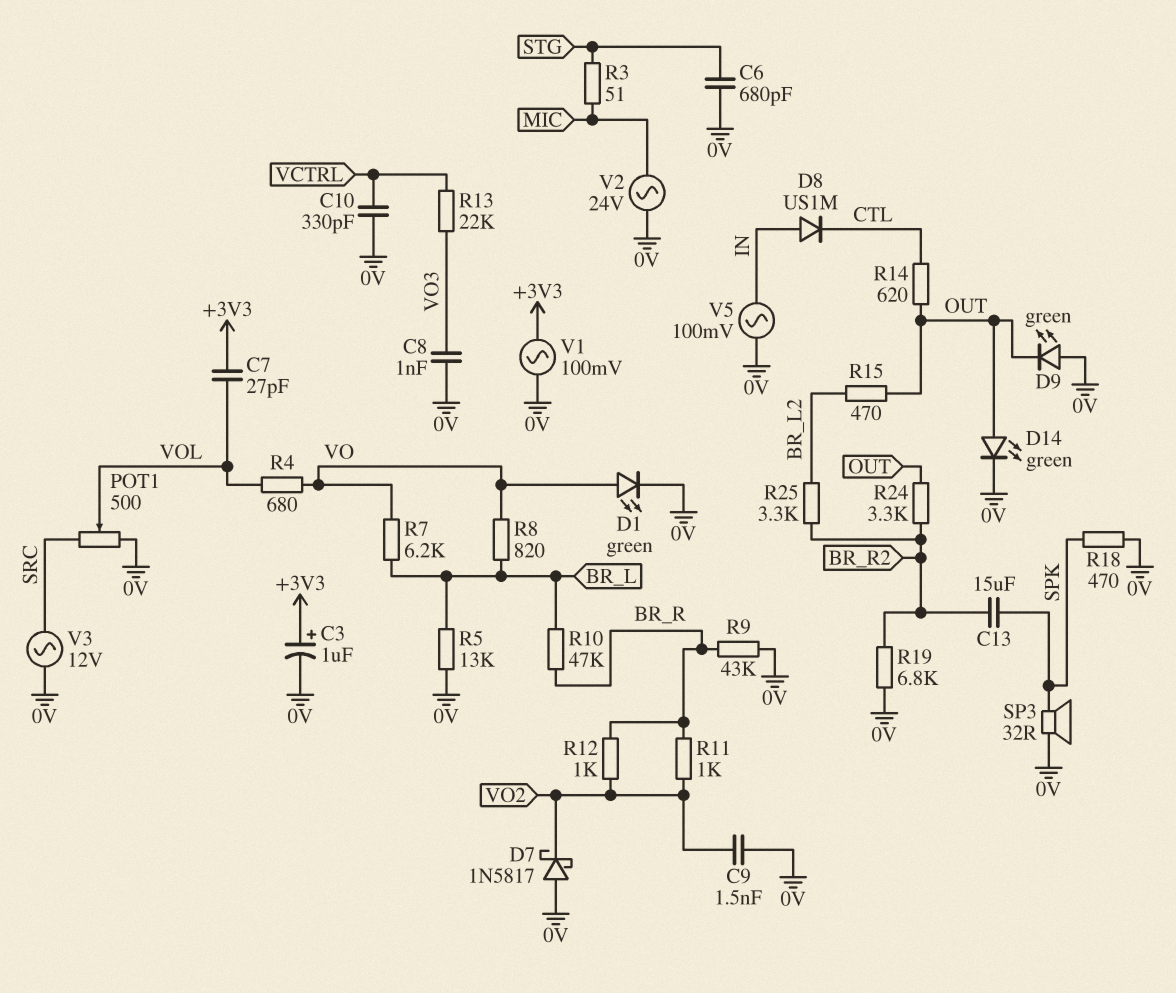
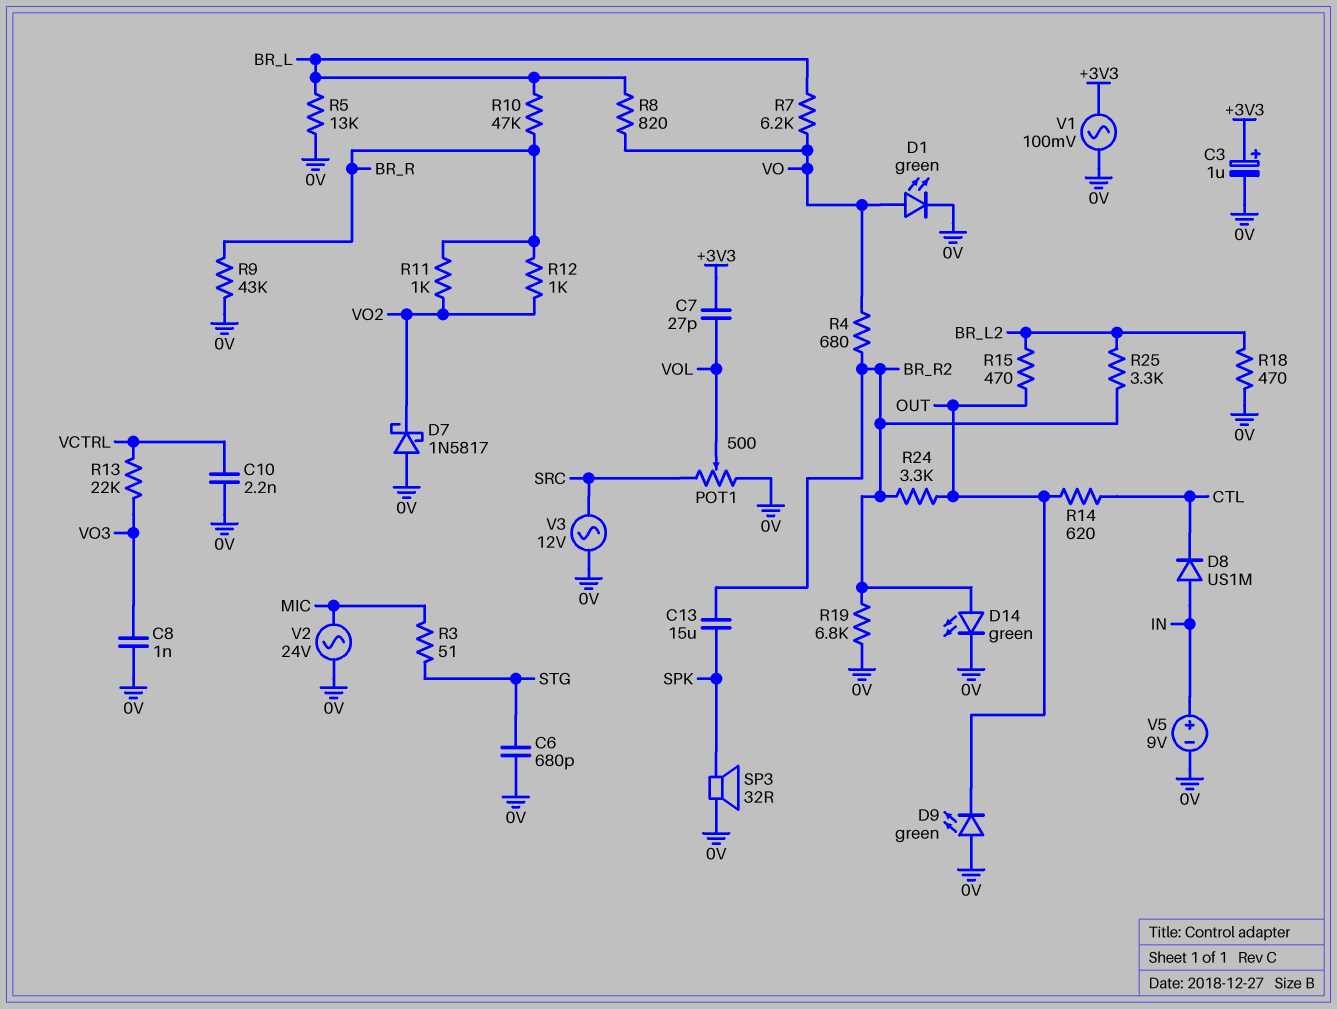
C9: 1.5nF (0V, VO2) -> none
C10: 330pF (0V, VCTRL) -> 2.2nF (0V, VCTRL)
D14: LED green (A OUT, K 0V) -> LED green (A BR_R2, K 0V)
R4: 680 (VO, VOL) -> 680 (BR_R2, VO)
R18: 470 (0V, SPK) -> 470 (0V, BR_L2)
V5: AC 100mV (0V, IN) -> 9V (plus IN, minus 0V)

